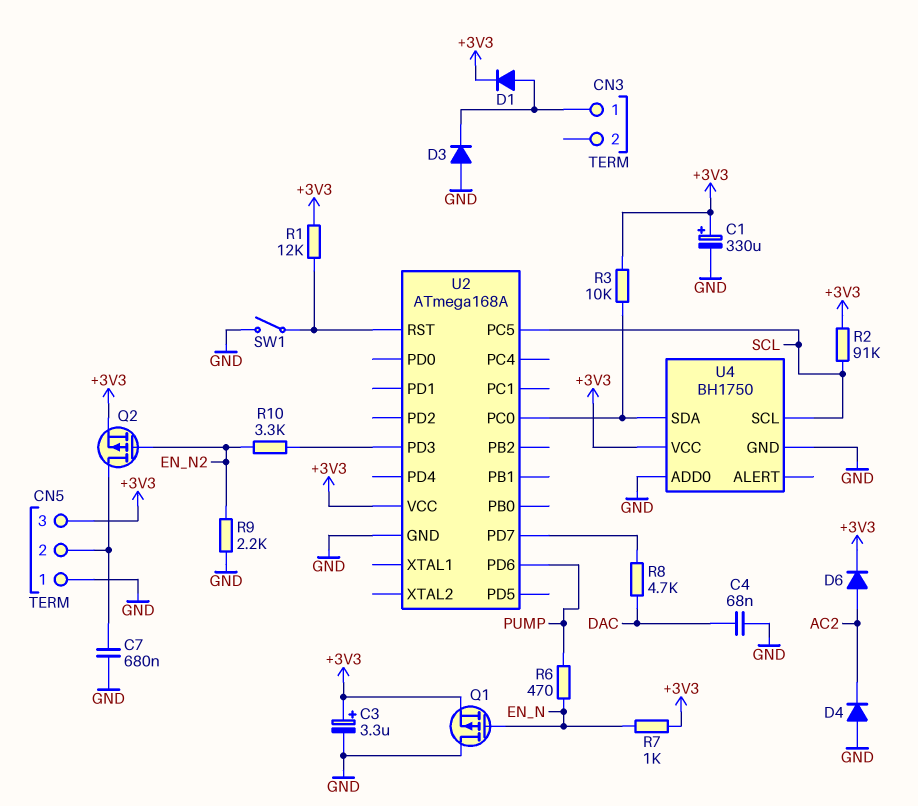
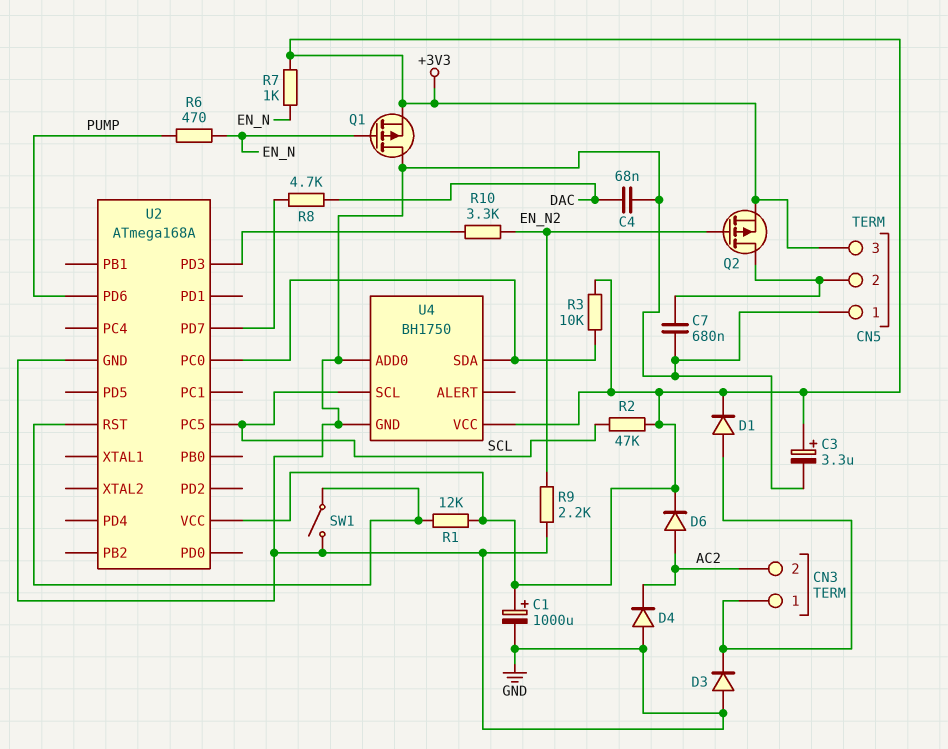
C1: 330uF (plus +3V3, minus GND) -> 1000uF (plus +3V3, minus GND)
CN3 pin 2: none -> AC2
R2: 91k (+3V3, SCL) -> 47k (+3V3, SCL)

